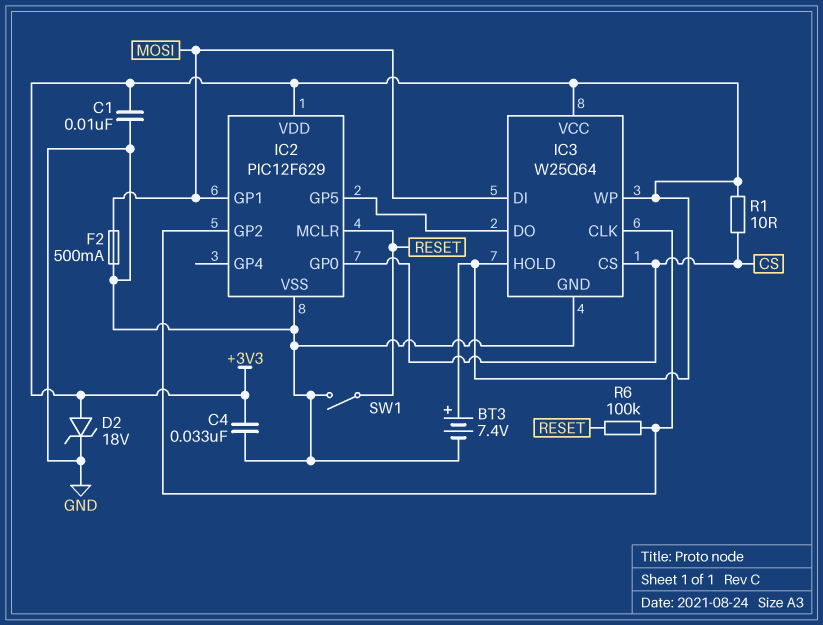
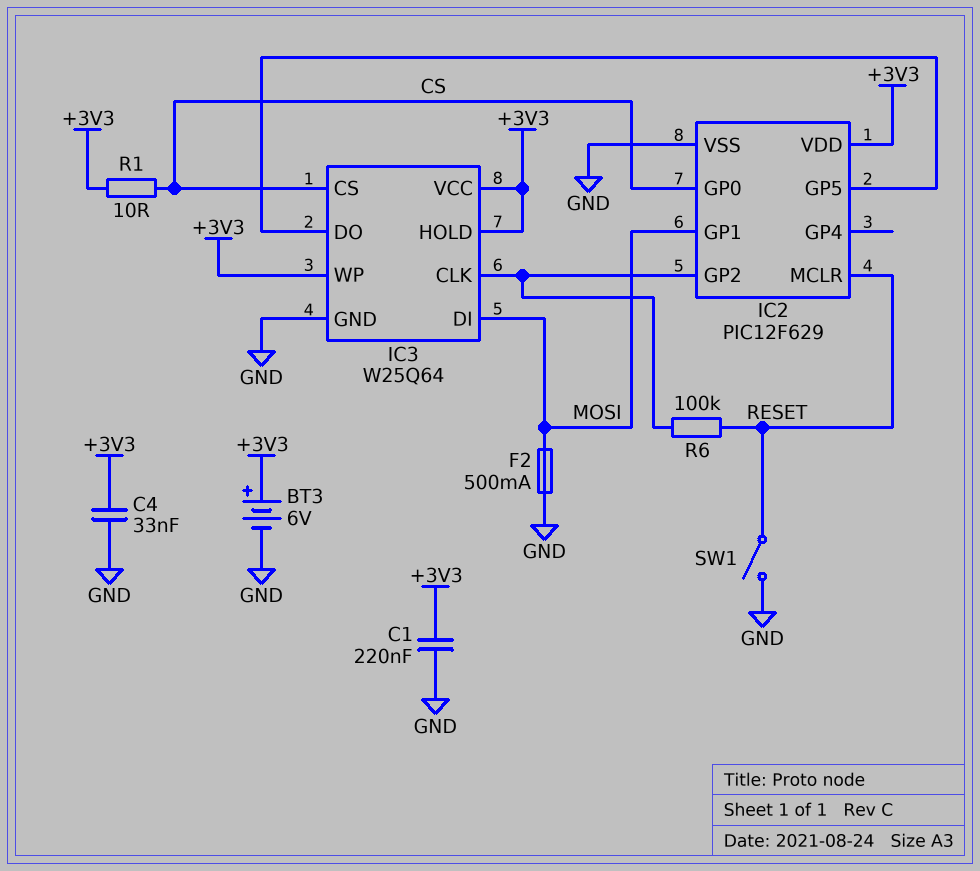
BT3: 7.4V (plus +3V3, minus GND) -> 6V (plus +3V3, minus GND)
C1: 10nF (+3V3, GND) -> 220nF (+3V3, GND)
D2: zener 18V (A +3V3, K GND) -> none

